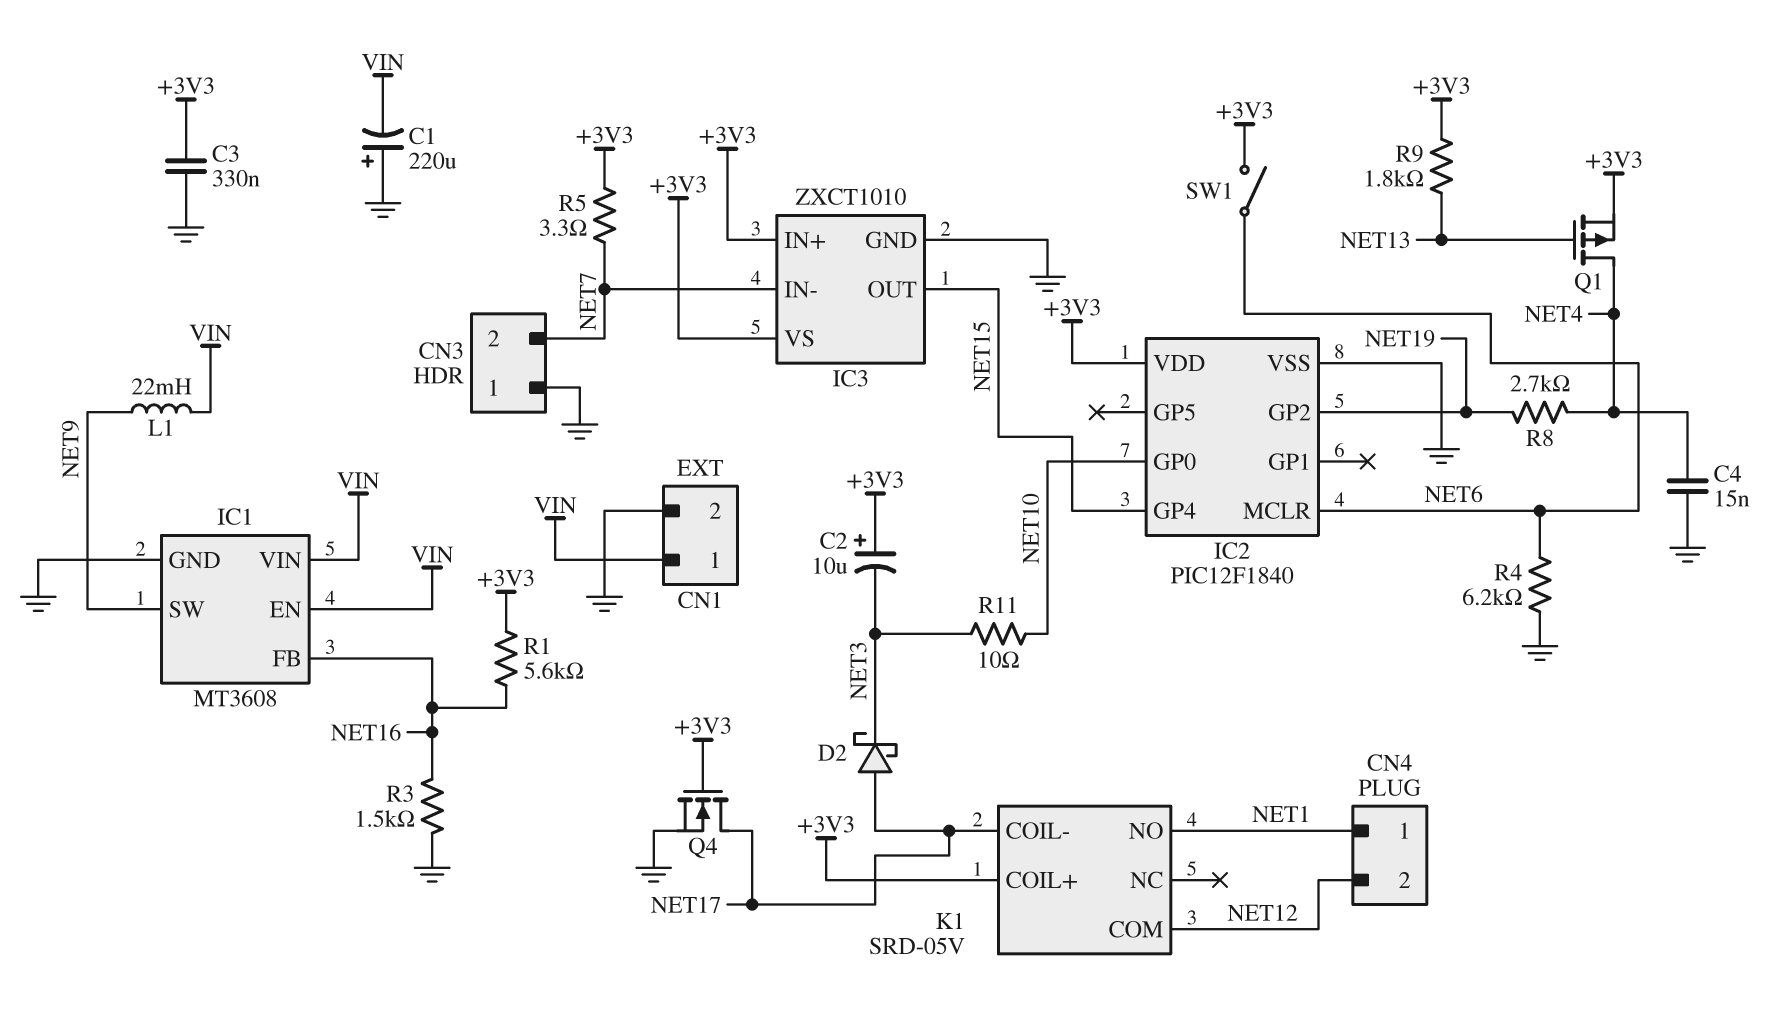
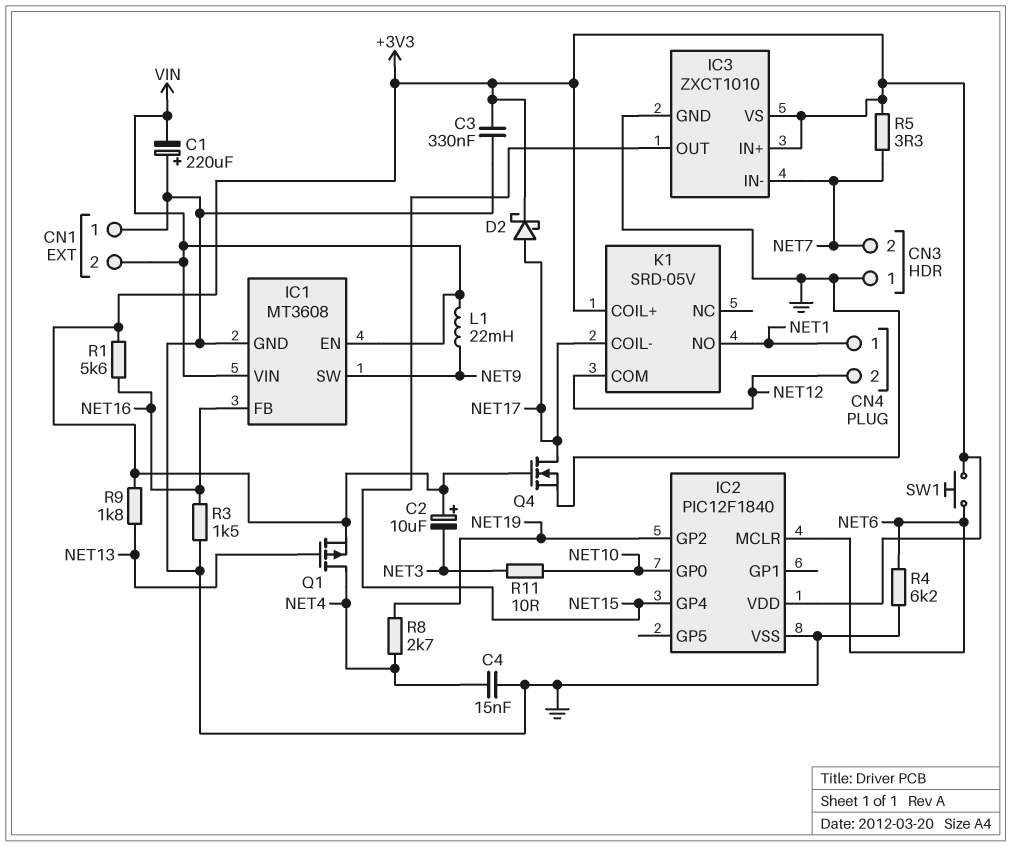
CN1 pin 1: VIN -> GND
CN1 pin 2: GND -> VIN
D2: schottky (A NET17, K NET3) -> schottky (A NET17, K +3V3)
SW1: switch (+3V3, NET6) -> button (+3V3, NET6)

